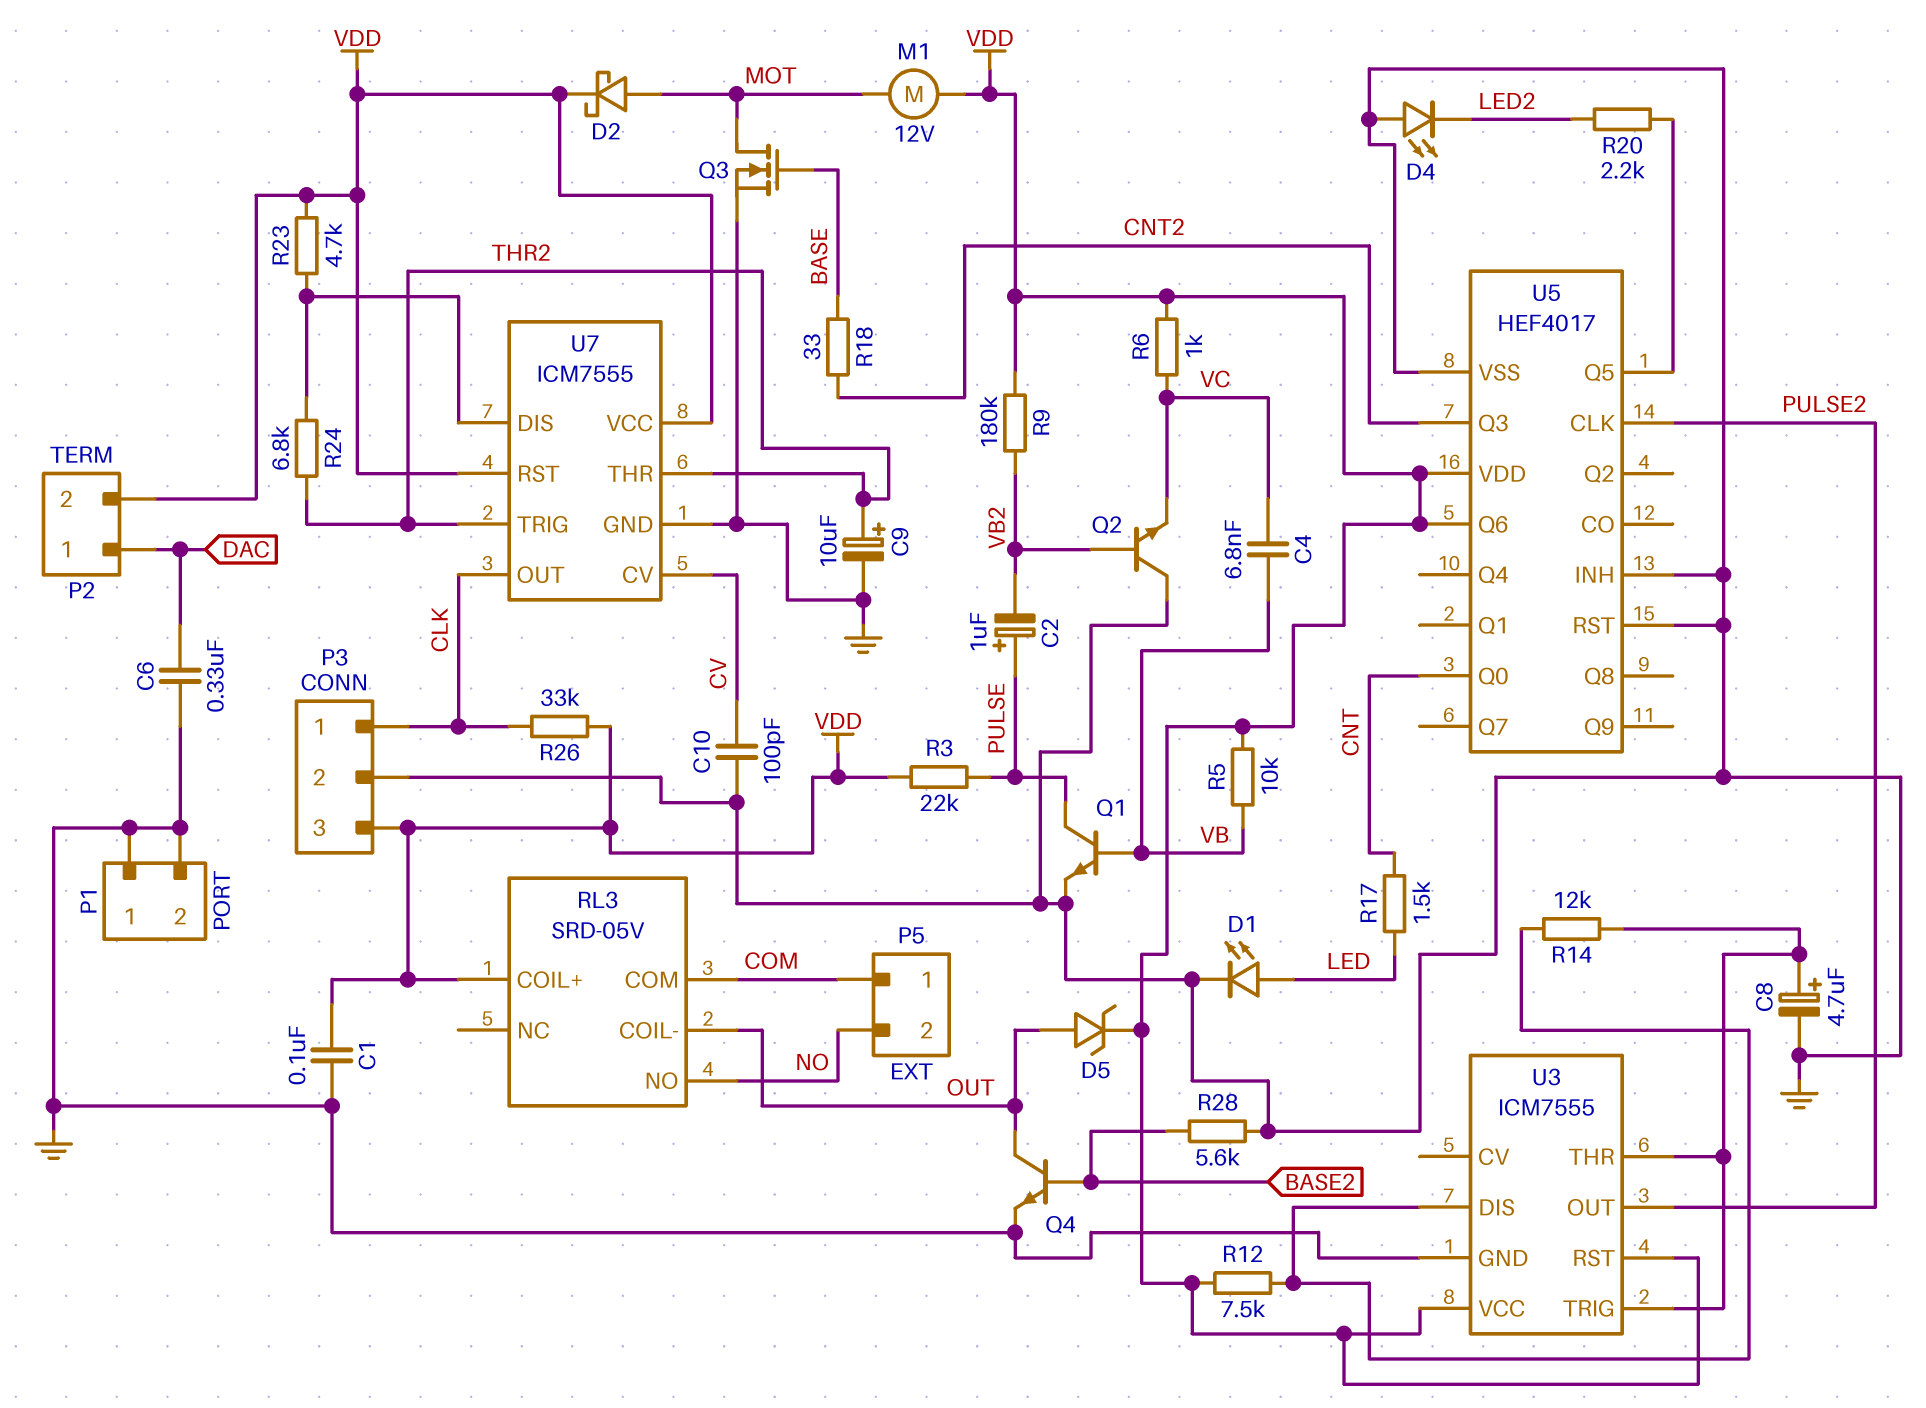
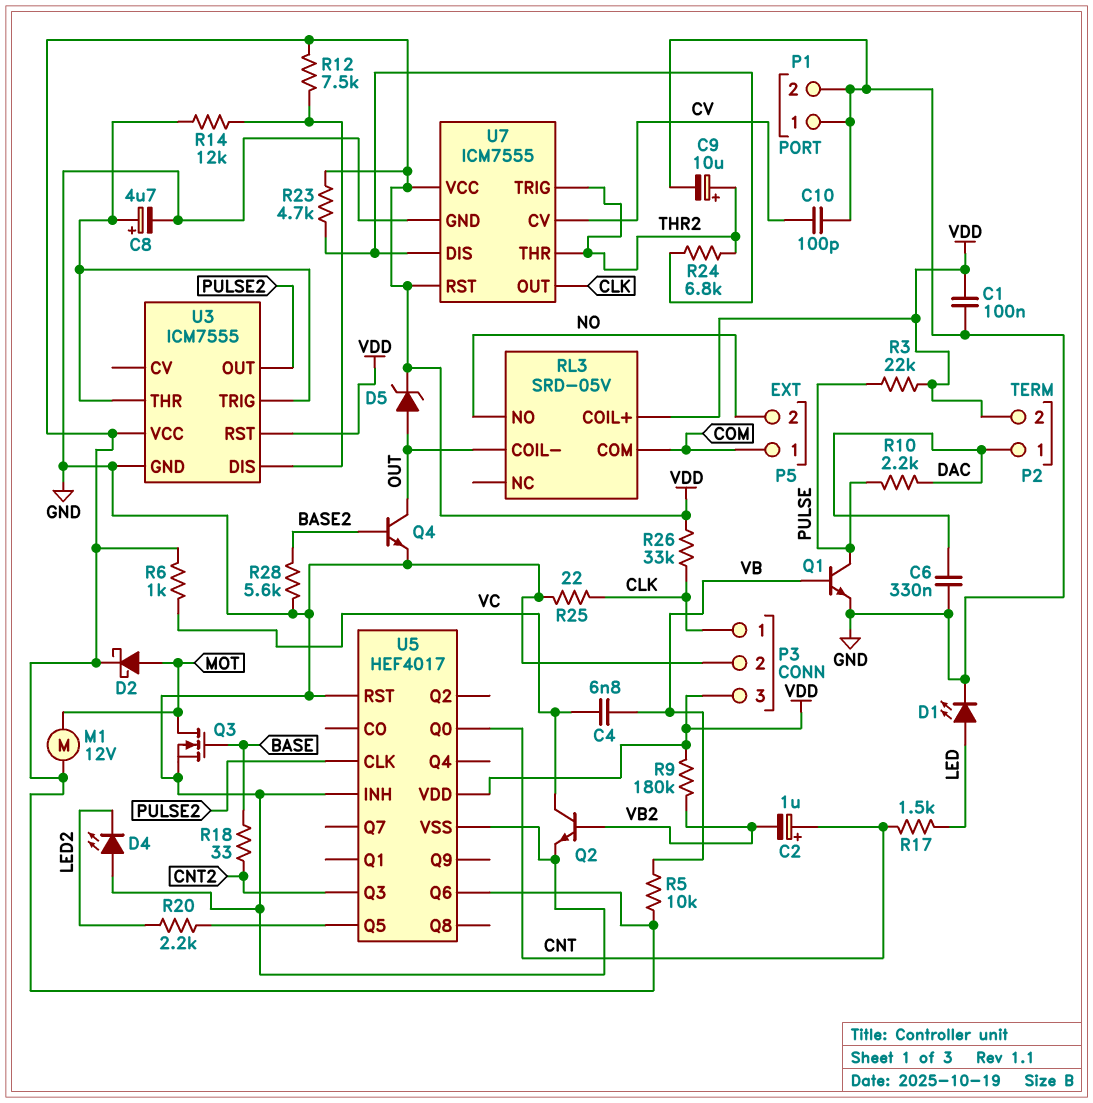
C2: 1uF (plus PULSE, minus VB2) -> 1uF (plus CNT, minus VB2)
Q2: NPN (B VB2, C GND, E VC) -> NPN (B VB2, C VC, E GND)
R10: none -> 2.2k (DAC, PULSE)
R25: none -> 22 (CLK, GND)

